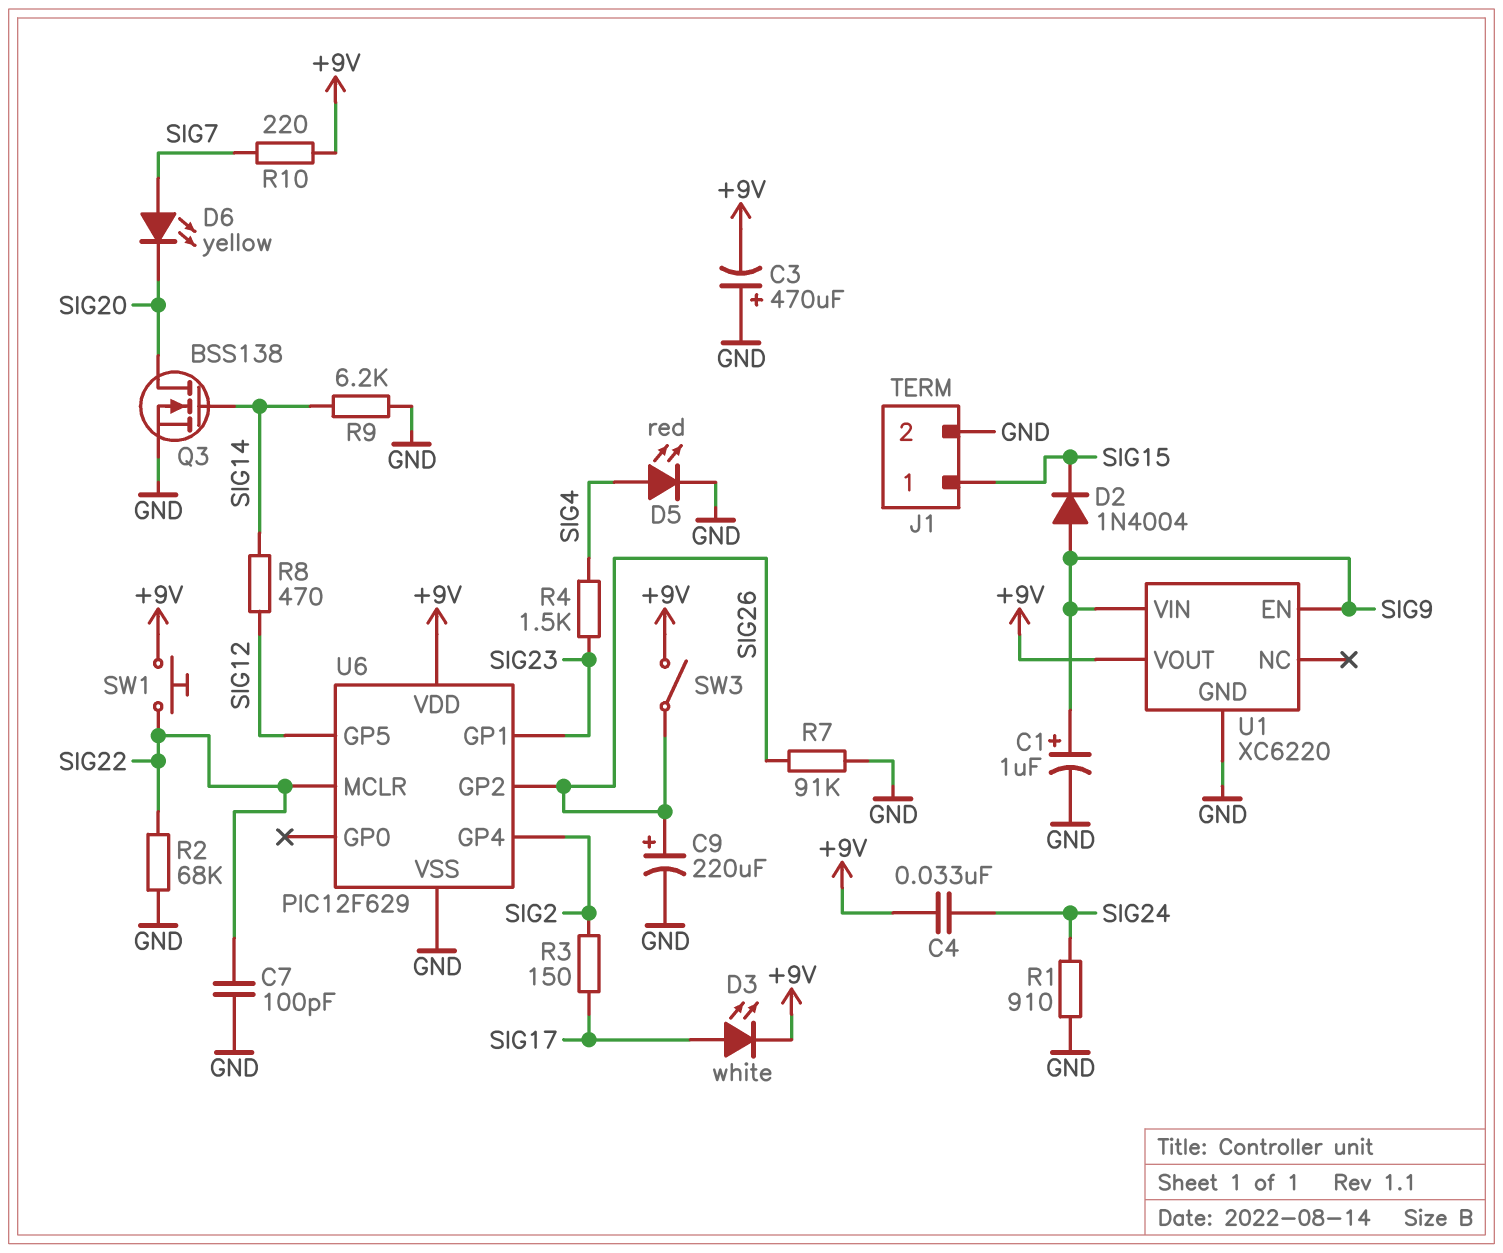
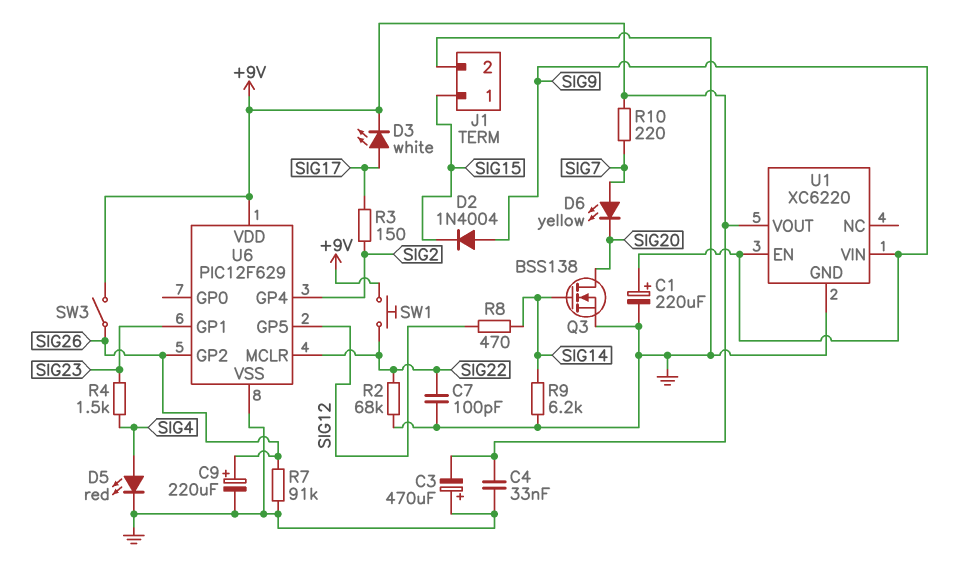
C1: 1uF (plus SIG9, minus GND) -> 220uF (plus SIG9, minus GND)
C4: 33nF (+9V, SIG24) -> 33nF (+9V, GND)
R1: 910 (GND, SIG24) -> none

